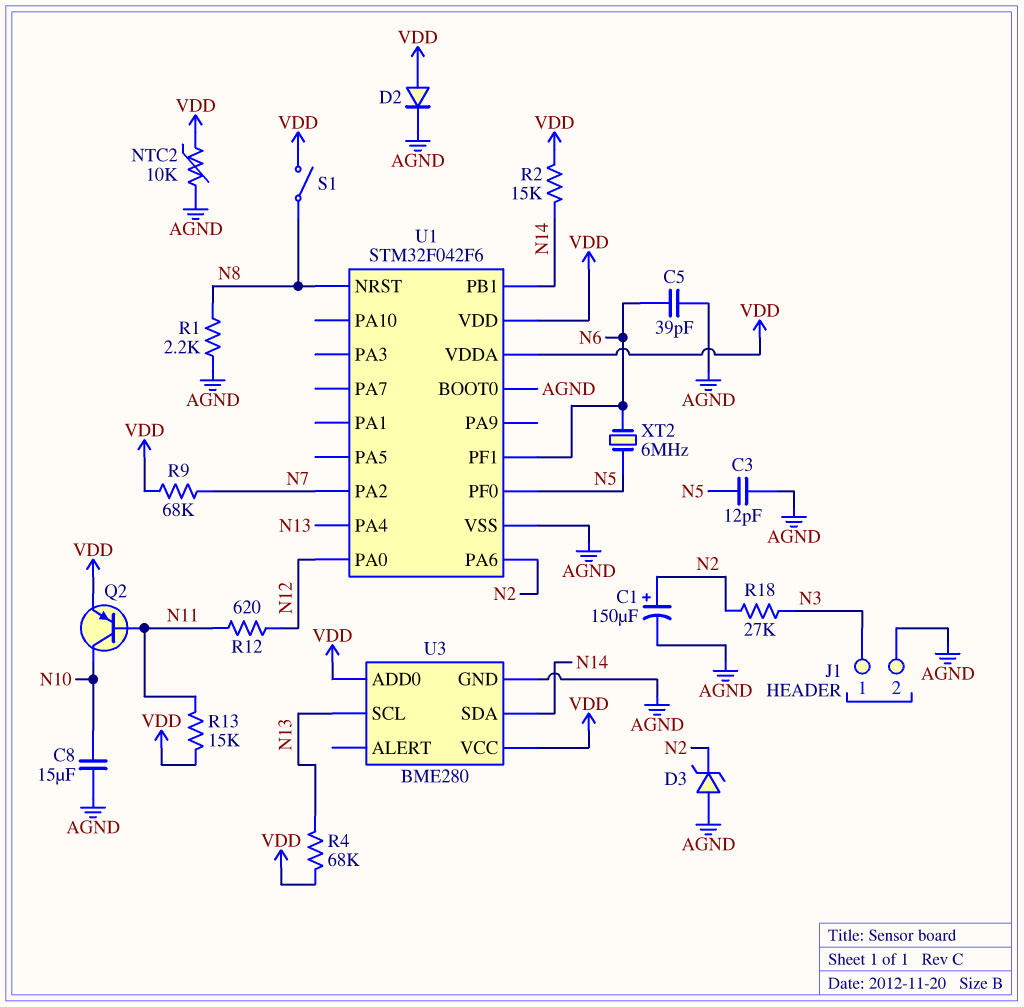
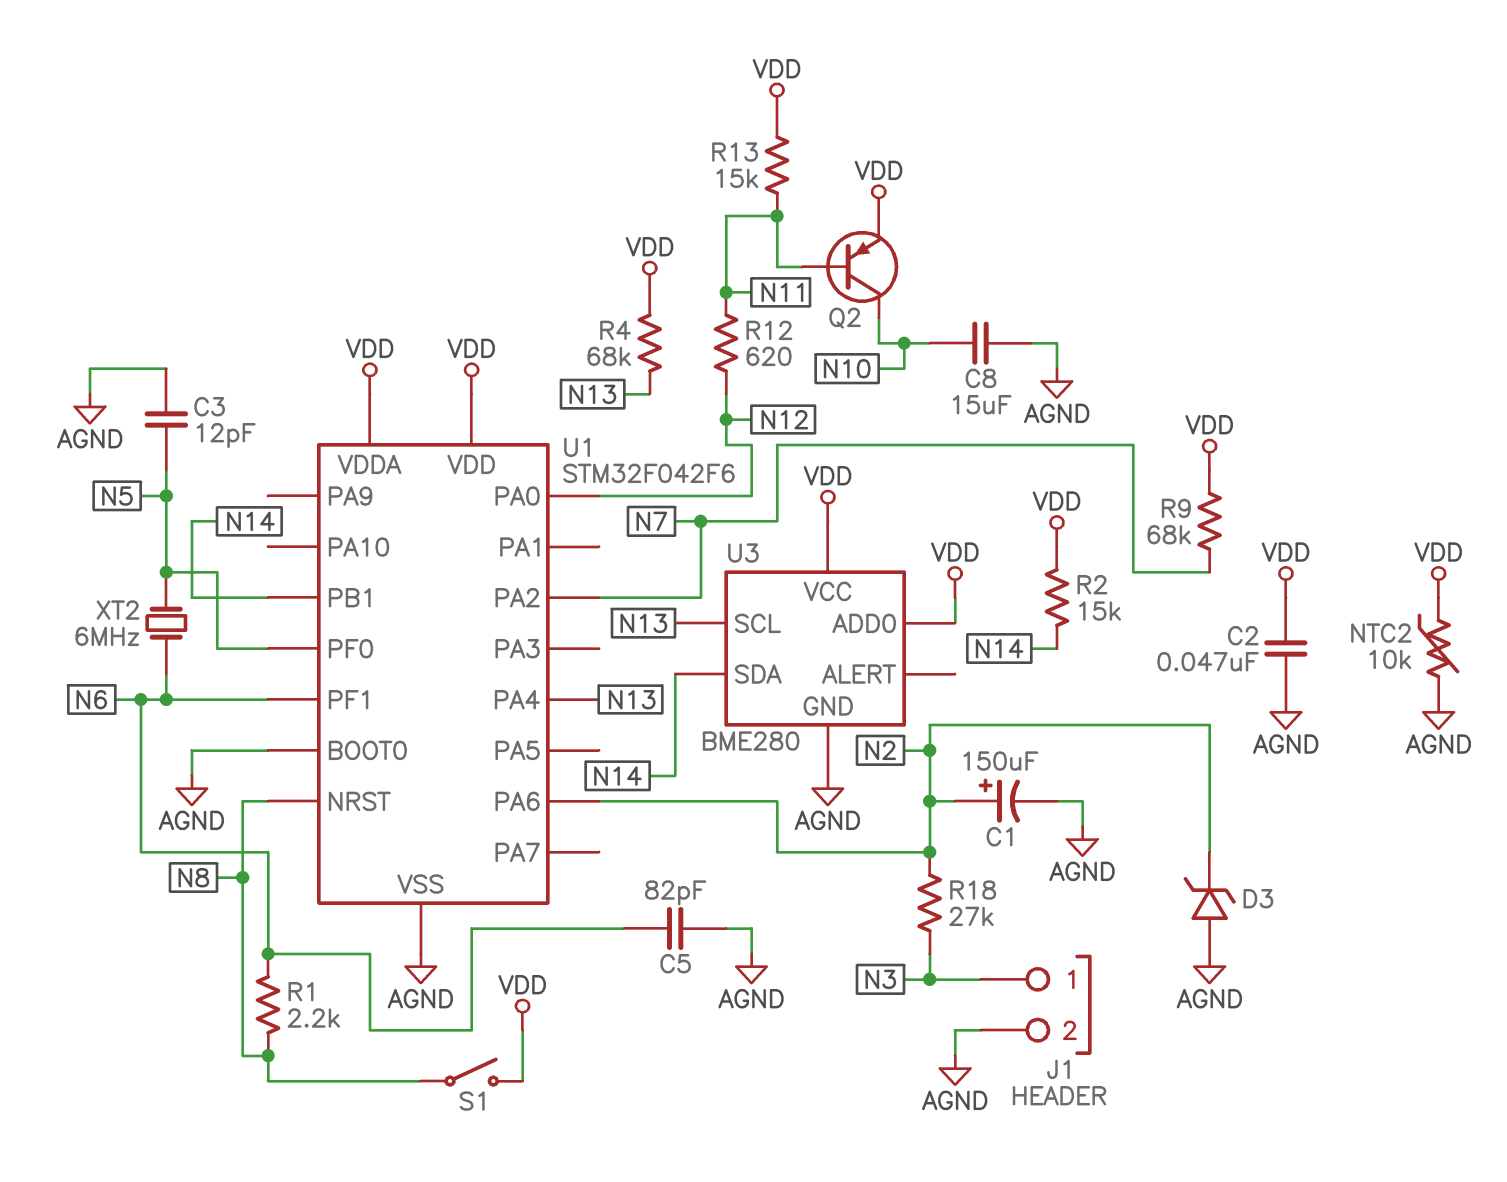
C2: none -> 47nF (AGND, VDD)
C5: 39pF (AGND, N6) -> 82pF (AGND, N6)
D2: diode (A VDD, K AGND) -> none
R1: 2.2k (AGND, N8) -> 2.2k (N6, N8)

